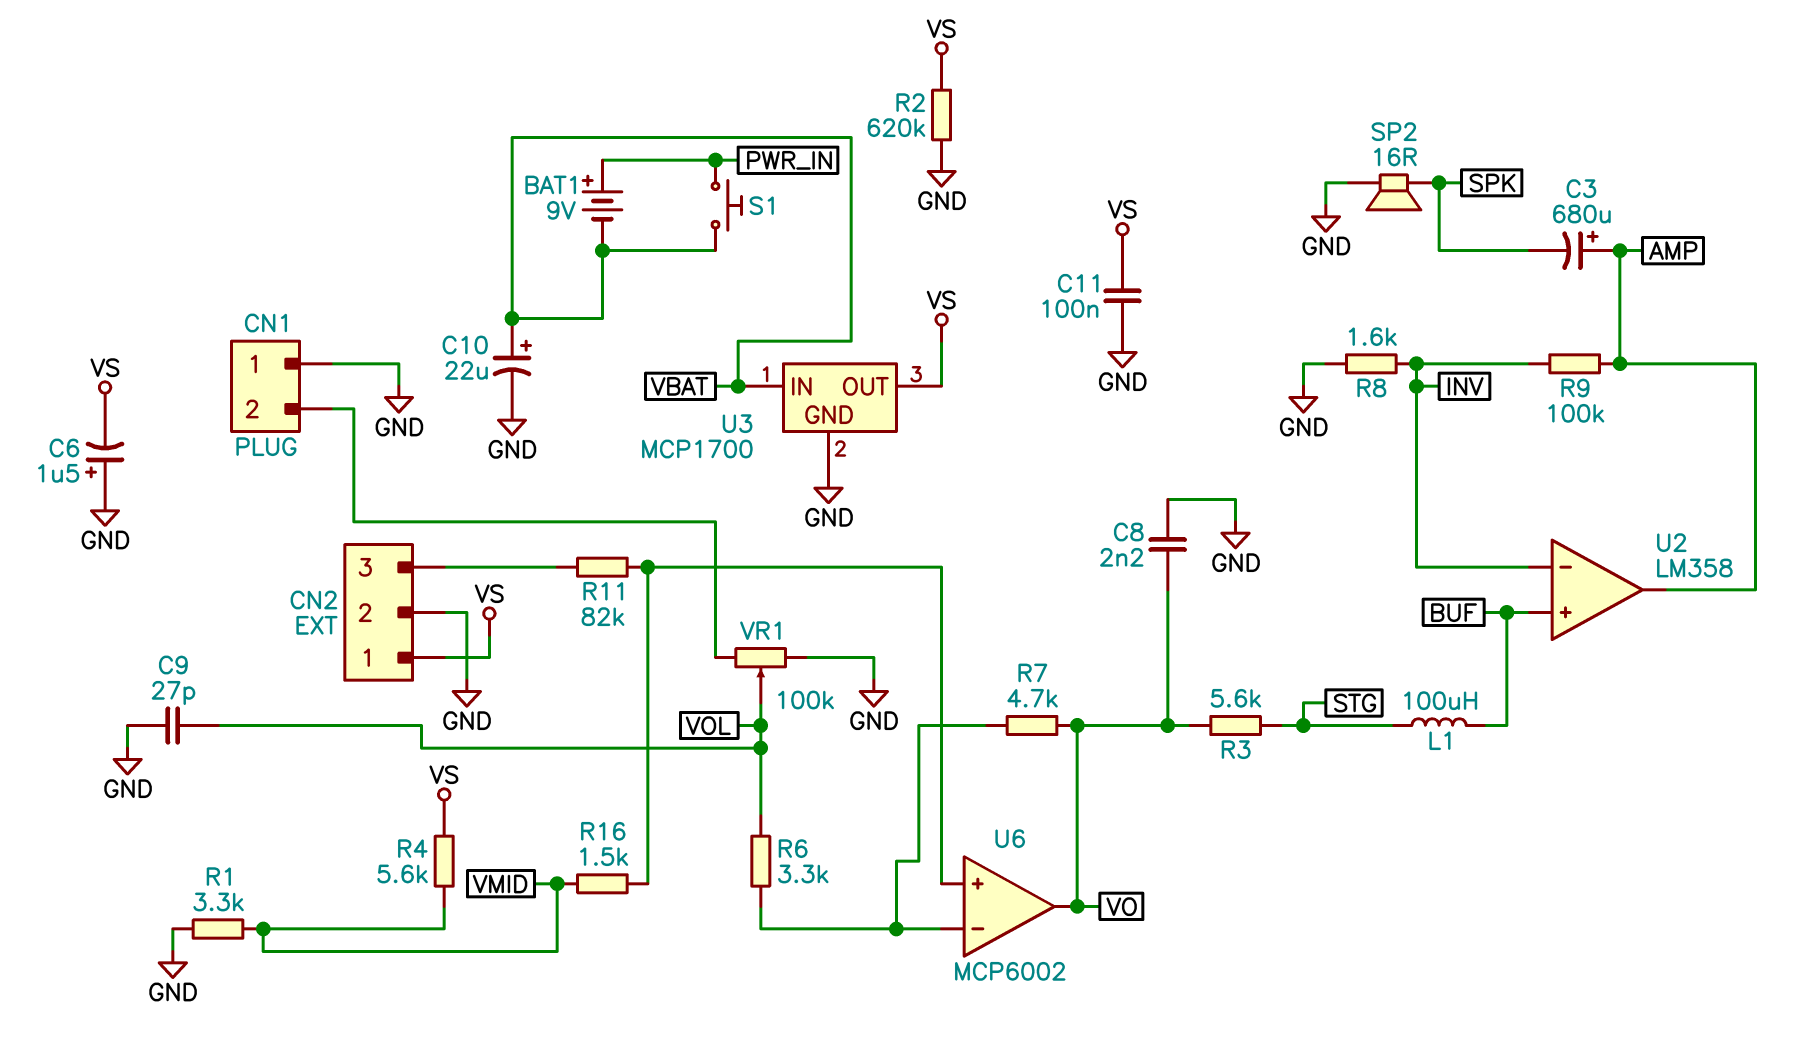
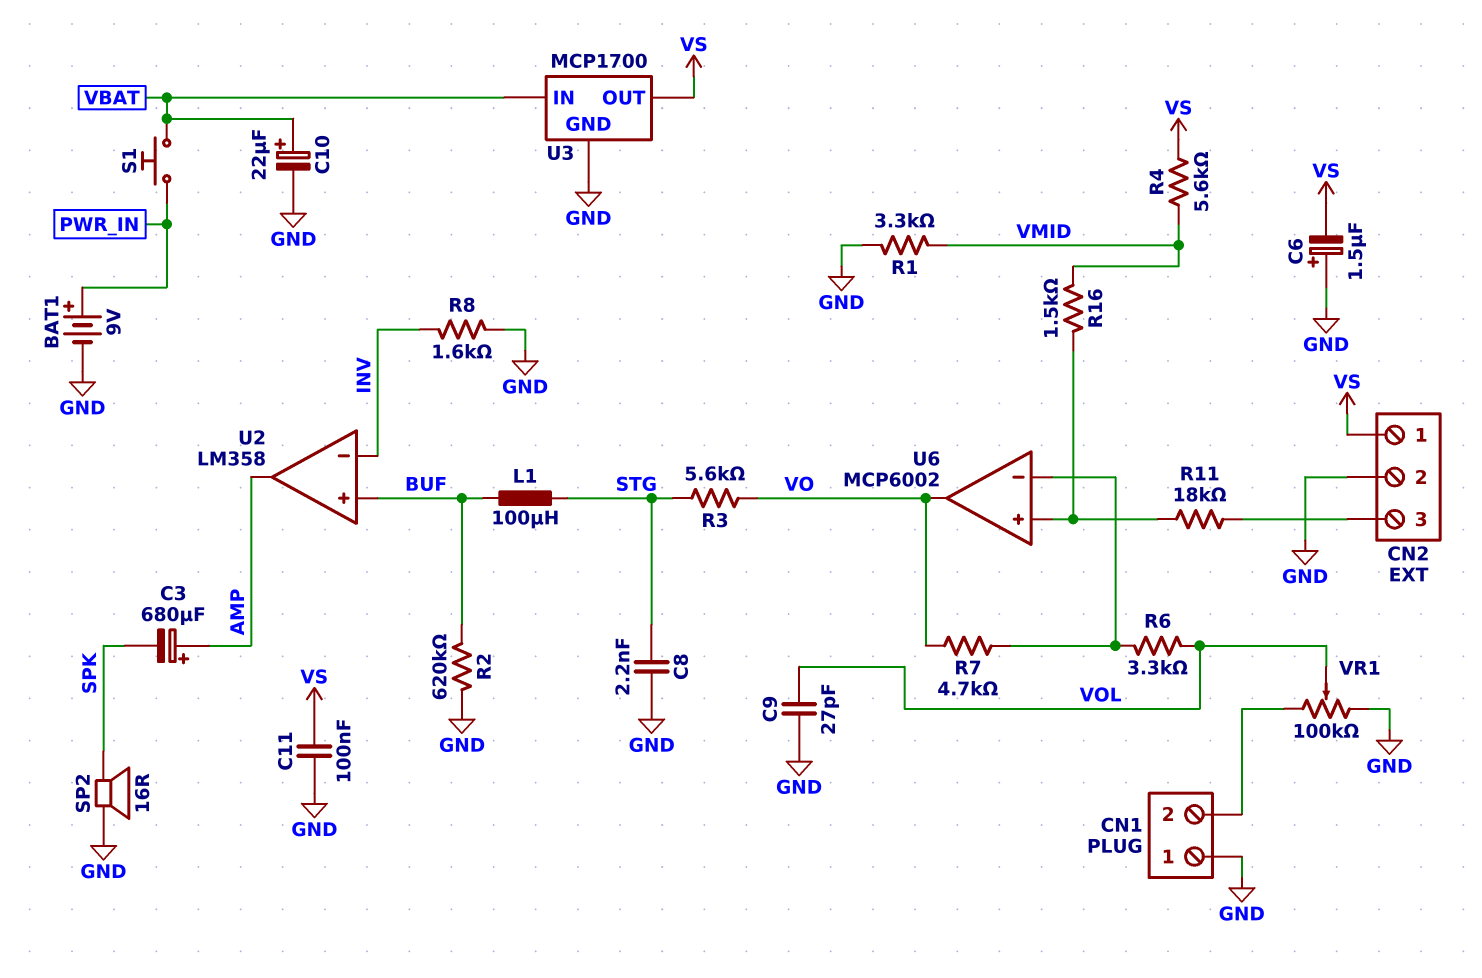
BAT1: 9V (plus PWR_IN, minus VBAT) -> 9V (plus PWR_IN, minus GND)
C8: 2.2nF (GND, VO) -> 2.2nF (GND, STG)
R2: 620k (GND, VS) -> 620k (BUF, GND)
R9: 100k (AMP, INV) -> none
R11: 82k (CN2/3, U6/in+) -> 18k (CN2/3, U6/in+)

